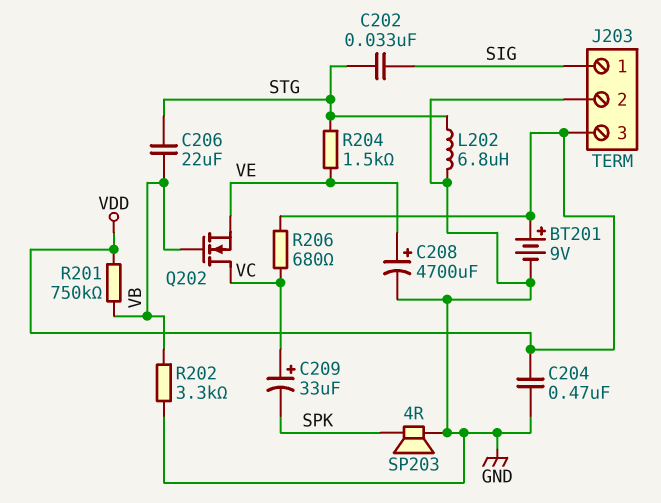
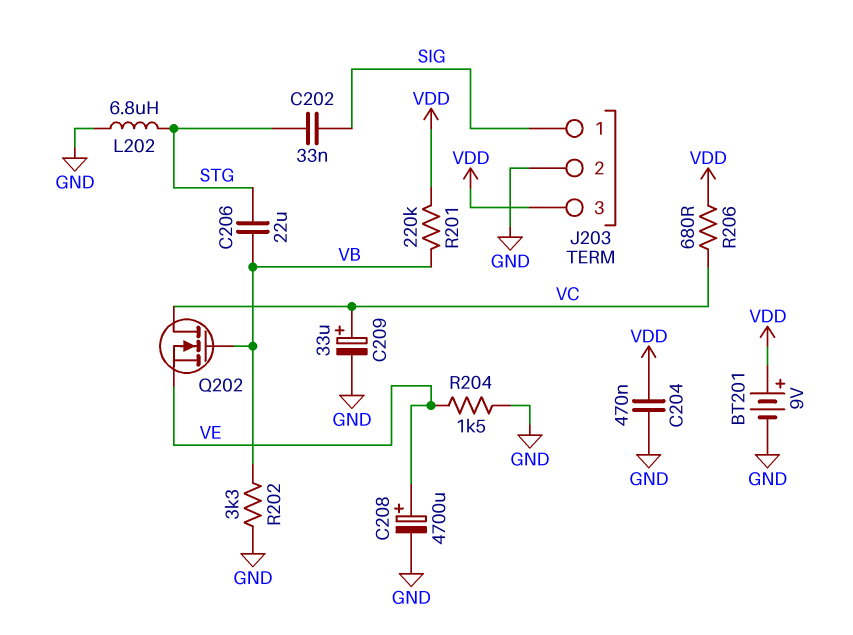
C209: 33uF (plus VC, minus SPK) -> 33uF (plus VC, minus GND)
R201: 750k (VB, VDD) -> 220k (VB, VDD)
R204: 1.5k (STG, VE) -> 1.5k (GND, VE)
SP203: speaker 4R (GND, SPK) -> none

